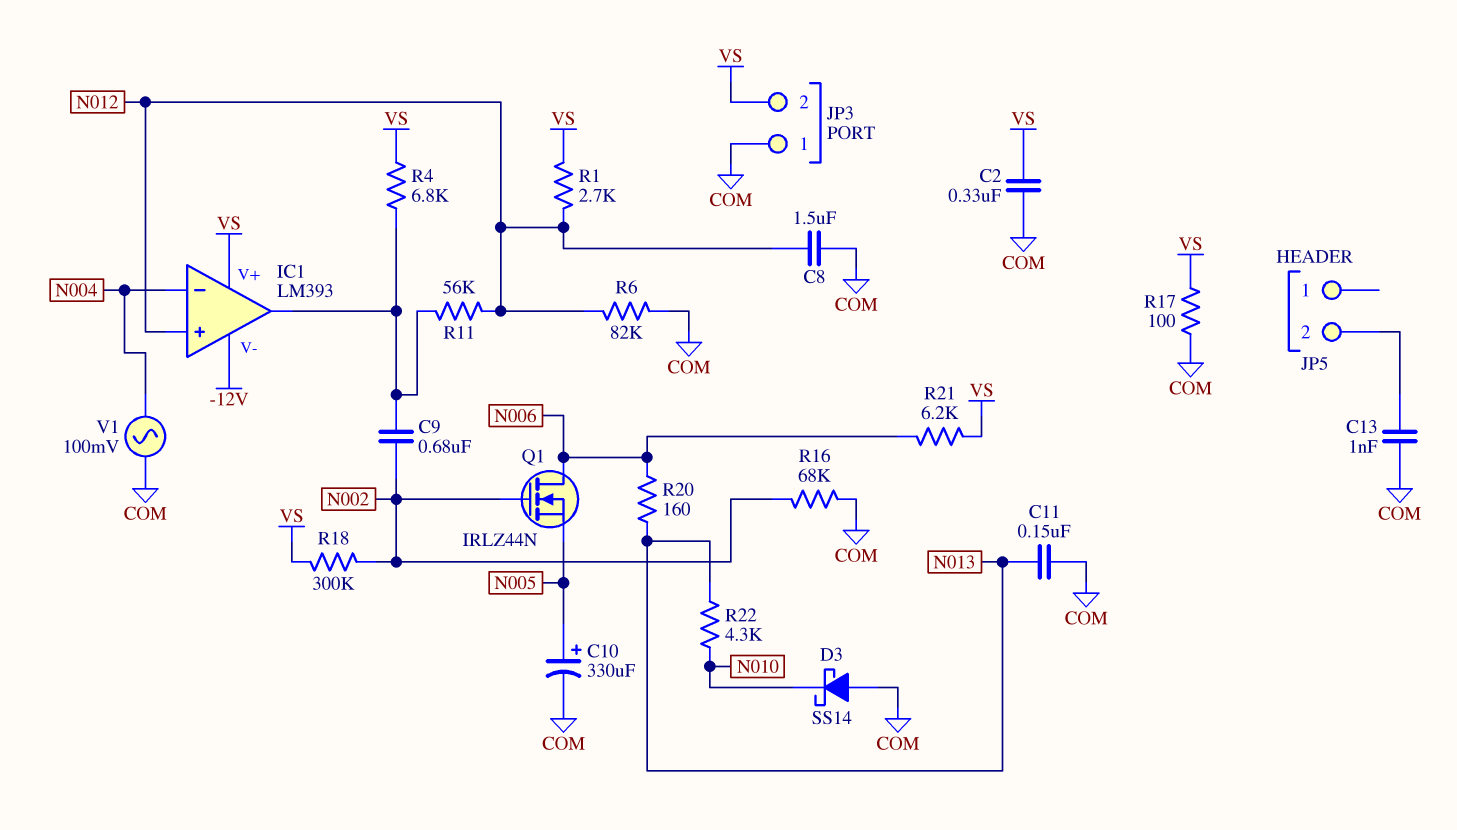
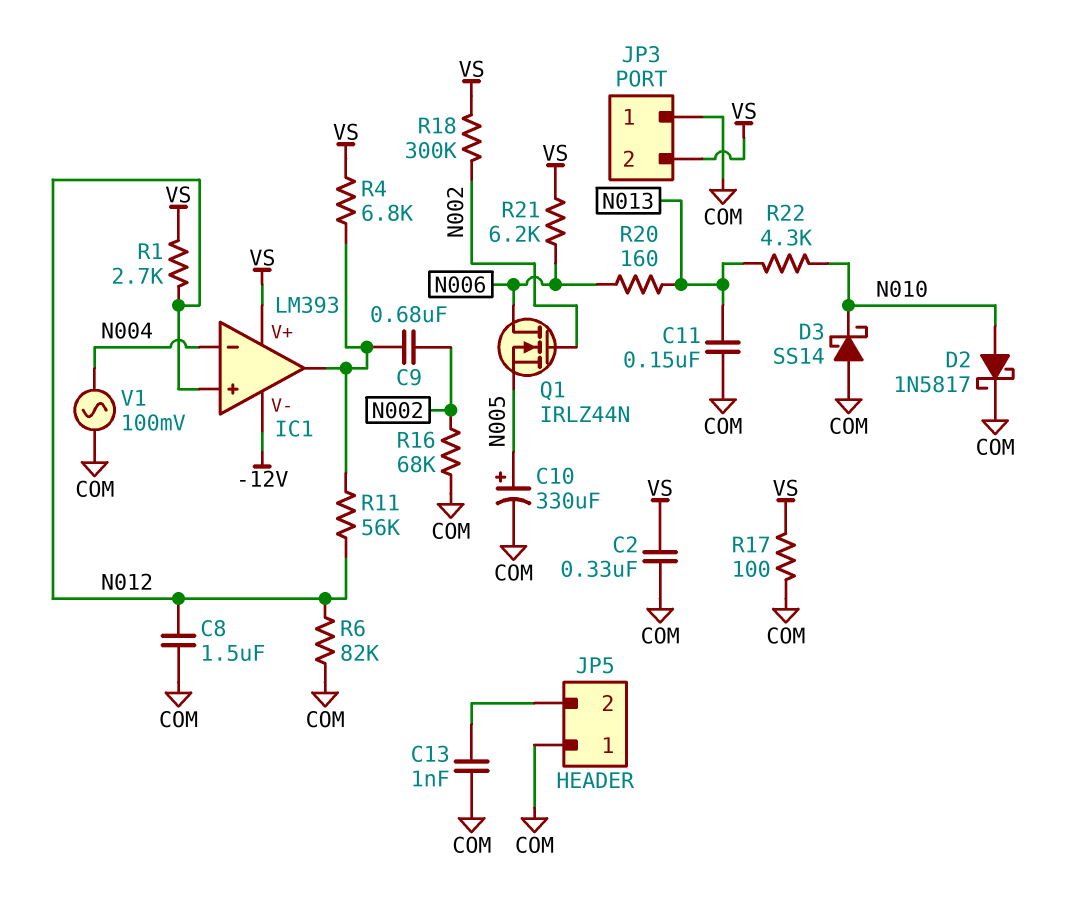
D2: none -> schottky 1N5817 (A N010, K COM)
JP5 pin 1: none -> COM

